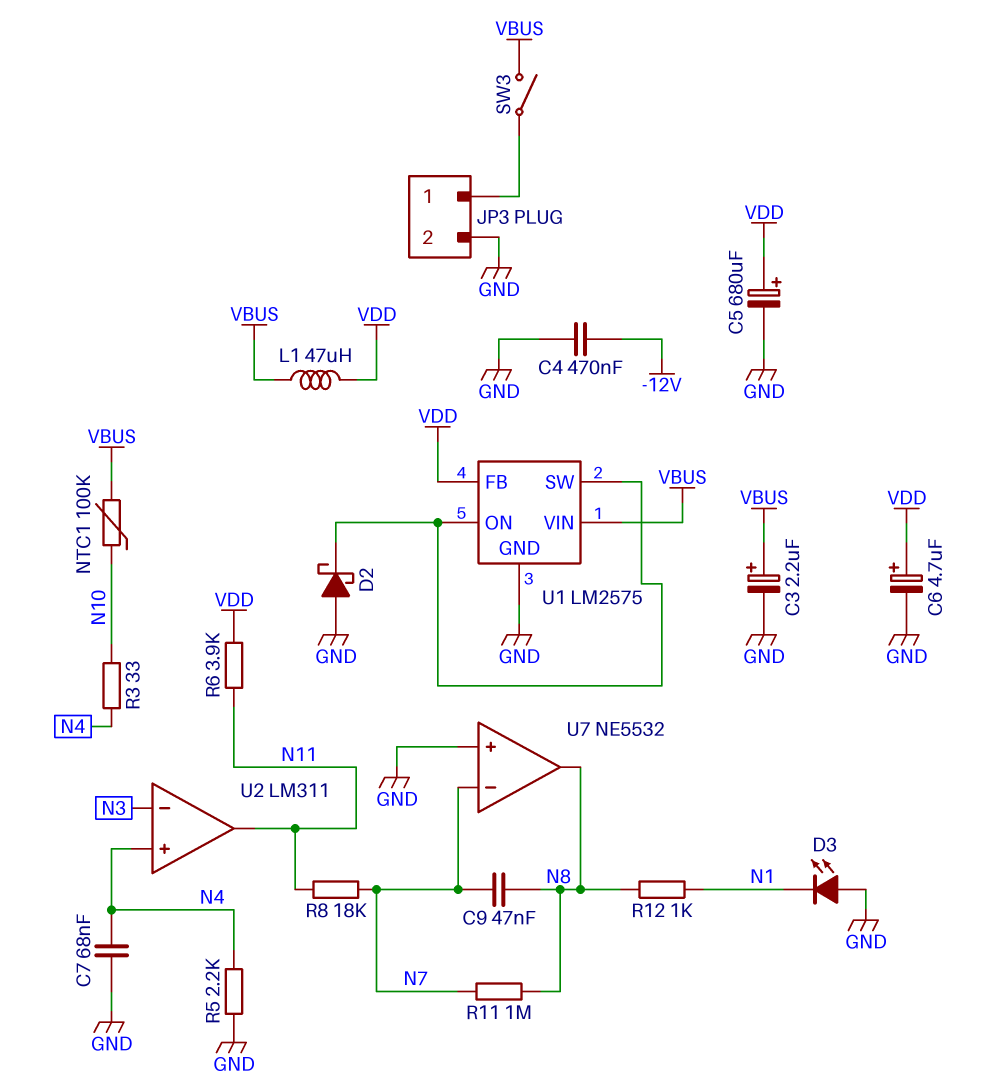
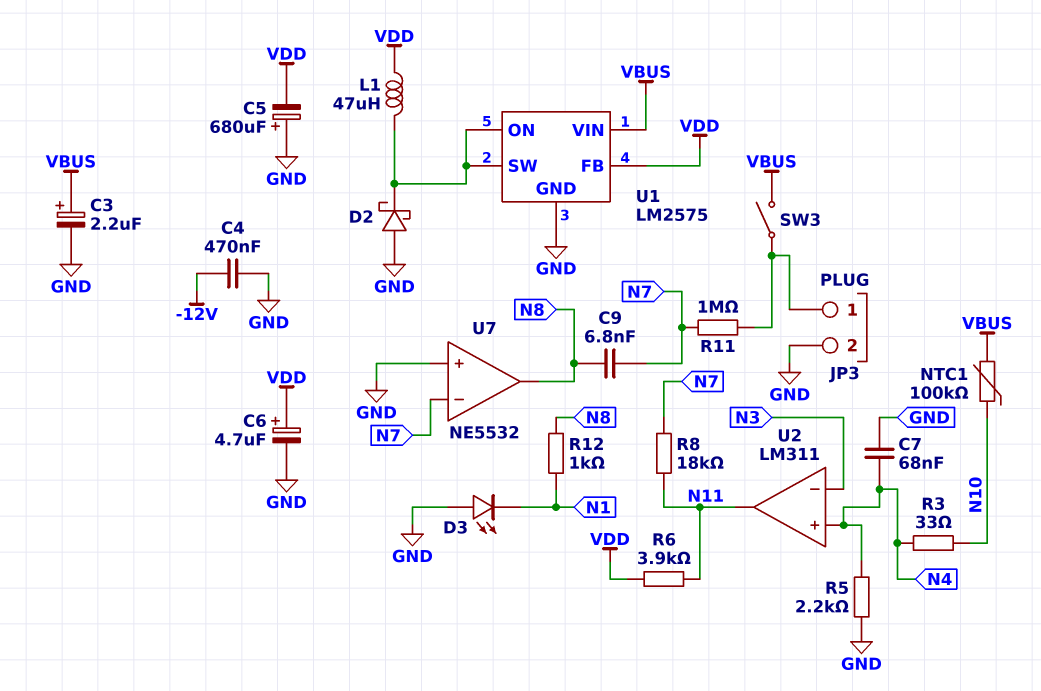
C5: 680uF (plus VDD, minus GND) -> 680uF (plus GND, minus VDD)
C9: 47nF (N7, N8) -> 6.8nF (N7, N8)
L1: 47uH (VBUS, VDD) -> 47uH (U1/ON, VDD)
R11: 1M (N7, N8) -> 1M (JP3/1, N7)

